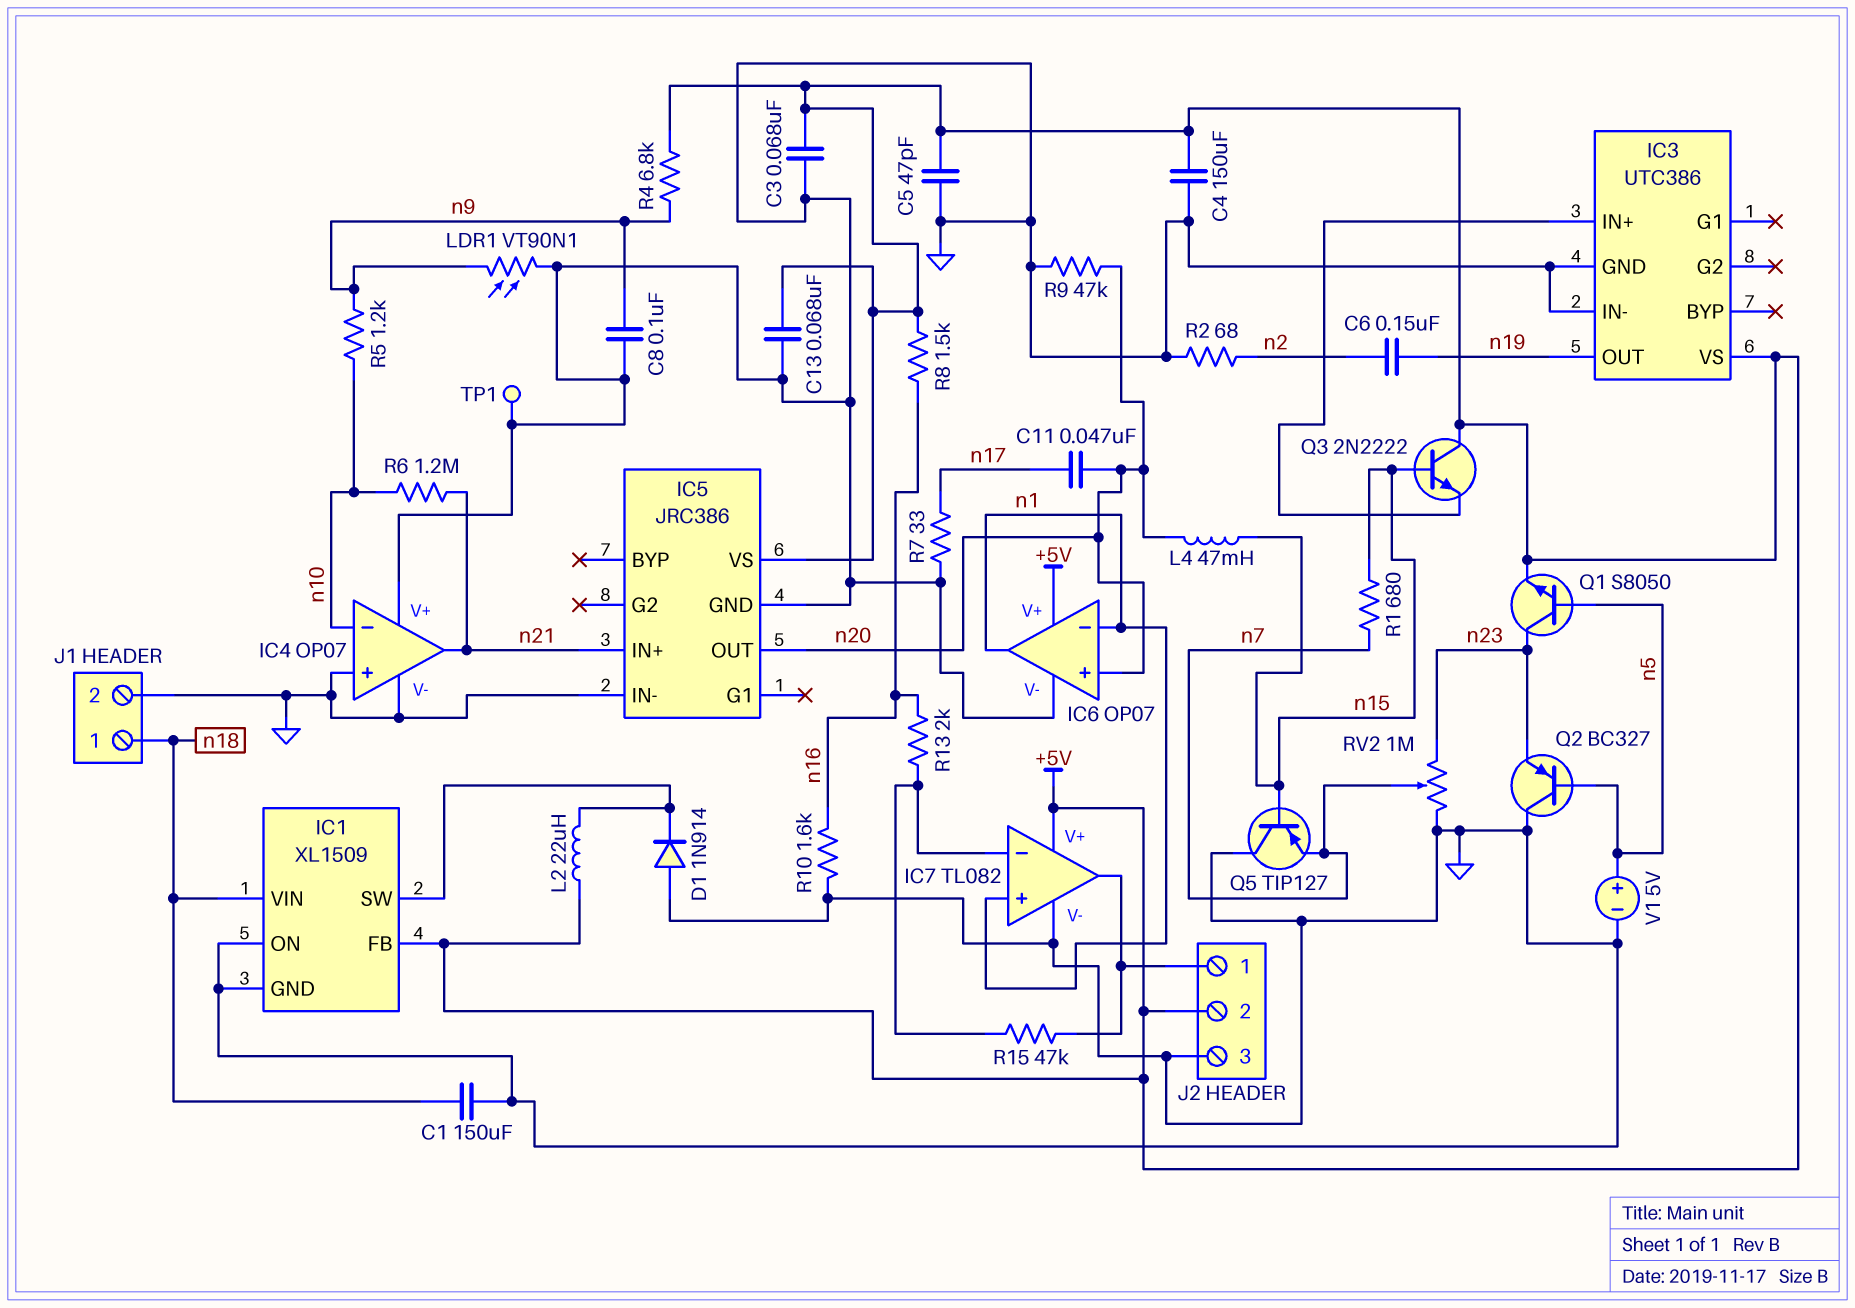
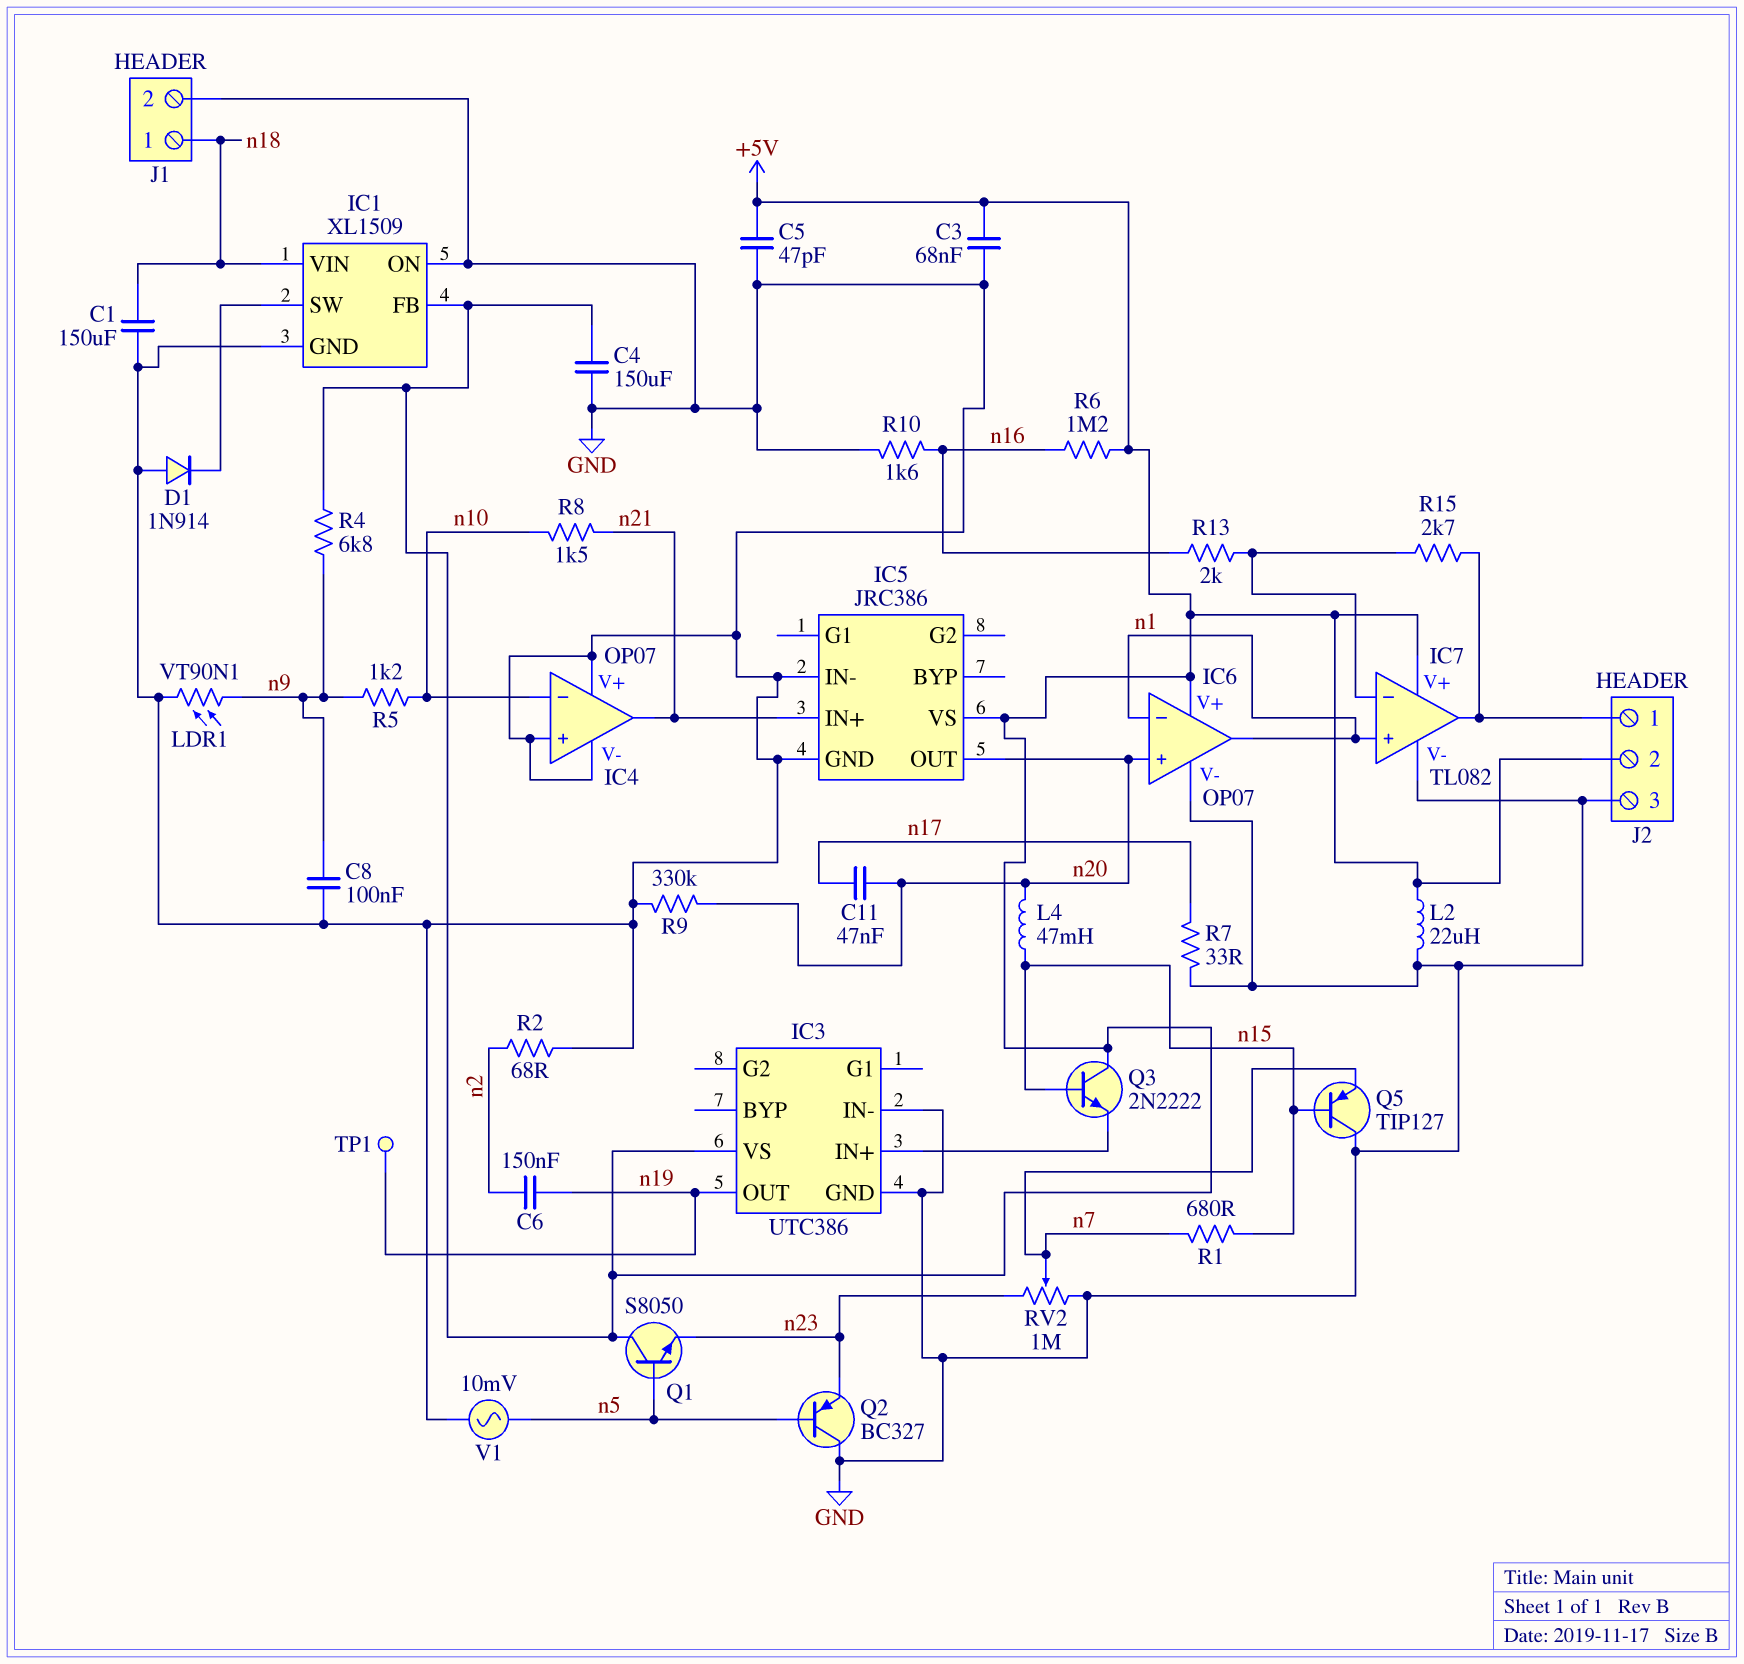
C13: 68nF (+5V, GND) -> none
L2: 22uH (+5V, IC1/SW) -> 22uH (+5V, GND)
Q1: NPN S8050 (B n5, C n23, E +5V) -> NPN S8050 (B n5, C +5V, E n23)
R6: 1.2M (n10, n21) -> 1.2M (+5V, n16)
R8: 1.5k (+5V, n16) -> 1.5k (n10, n21)
R9: 47k (GND, n20) -> 330k (GND, n20)
R15: 47k (IC7/in-, IC7/out) -> 2.7k (IC7/in-, IC7/out)
TP1: test point (GND) -> test point (n19)
V1: 5V (plus n5, minus GND) -> AC 10mV (GND, n5)

